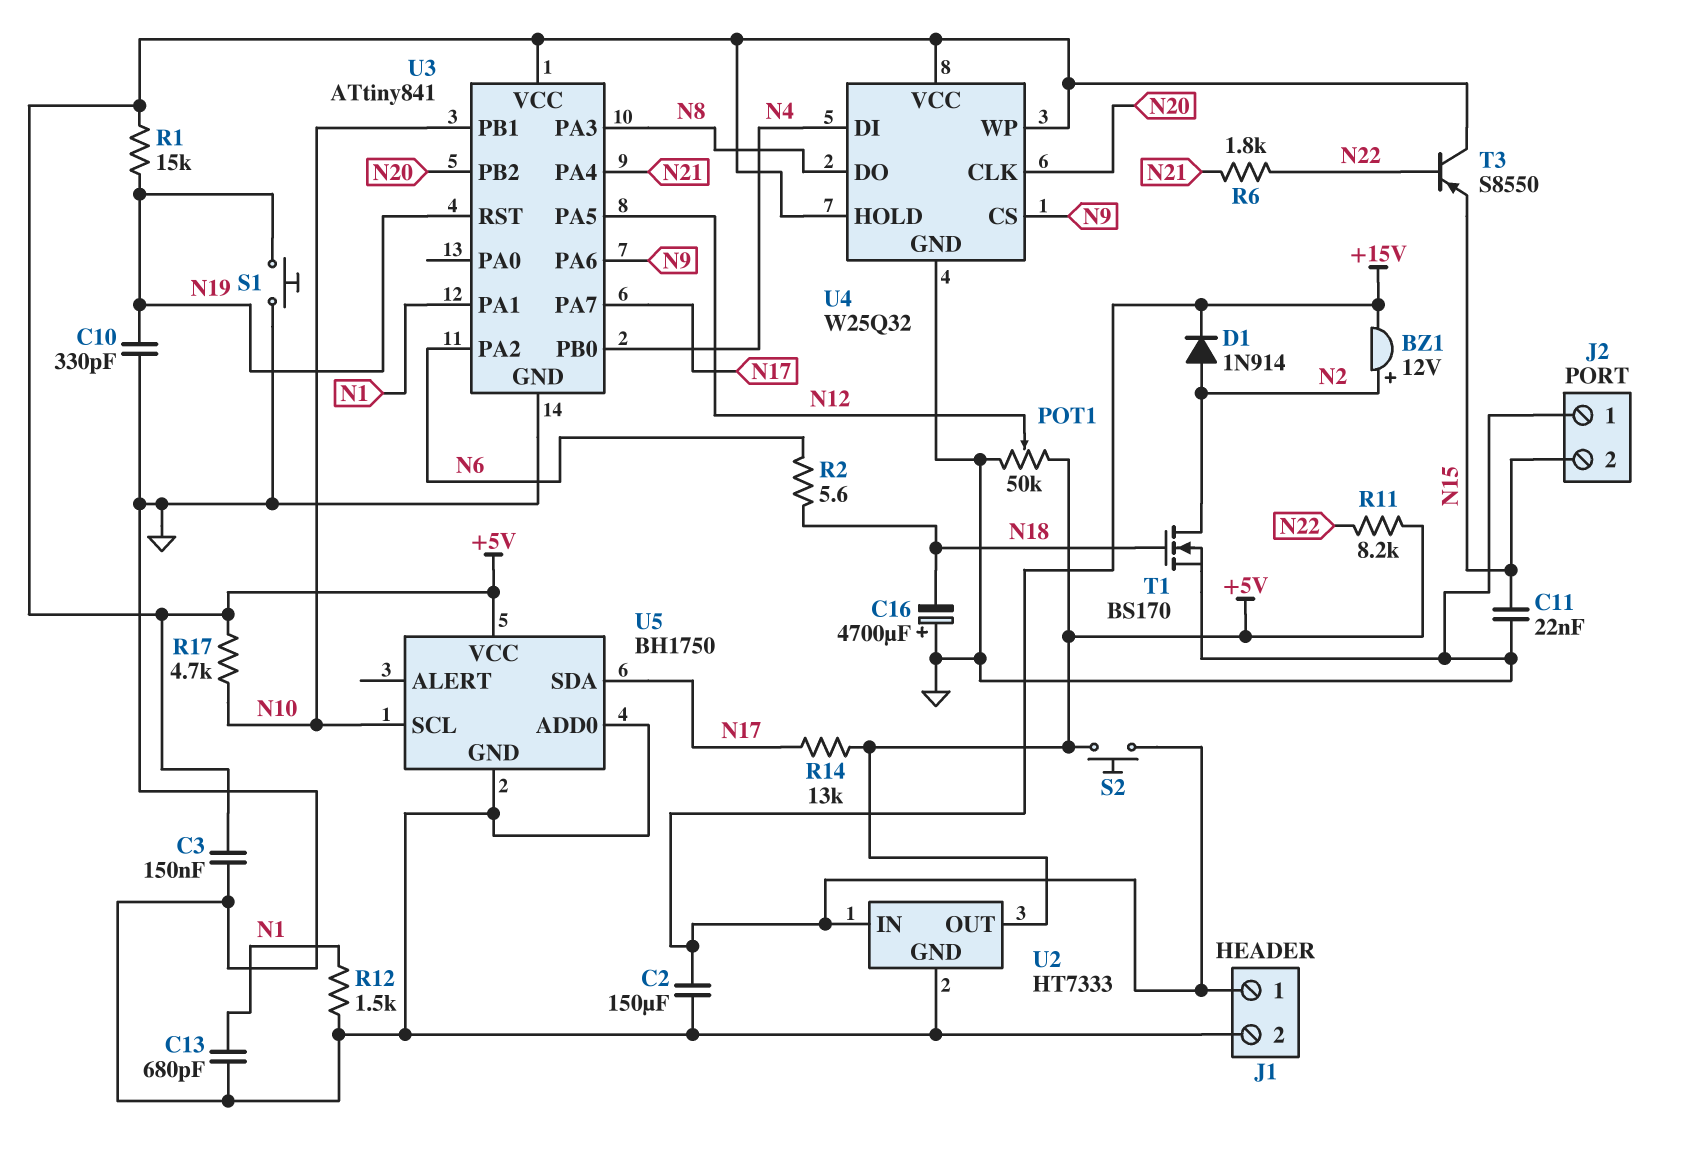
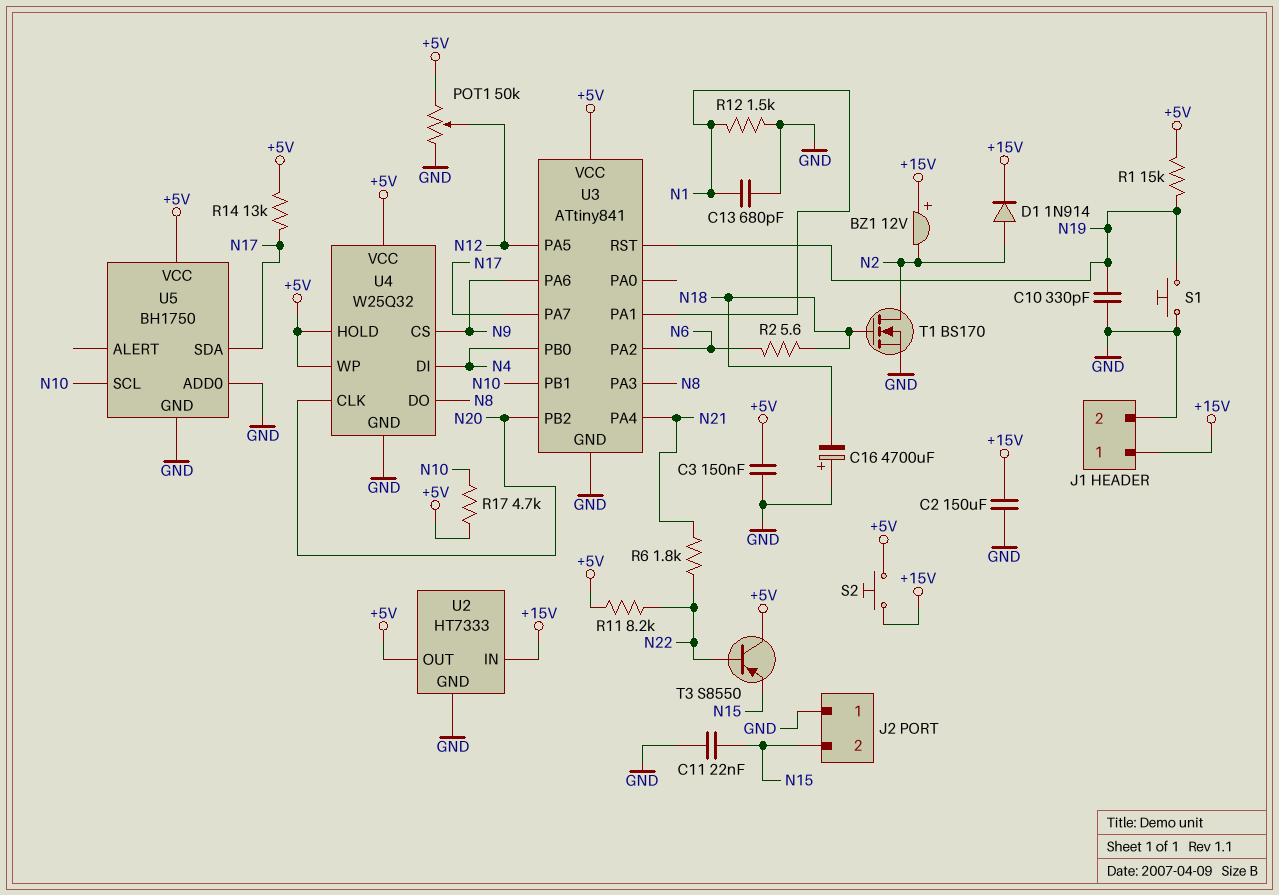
BZ1: buzzer 12V (plus N2, minus +15V) -> buzzer 12V (plus +15V, minus N2)

